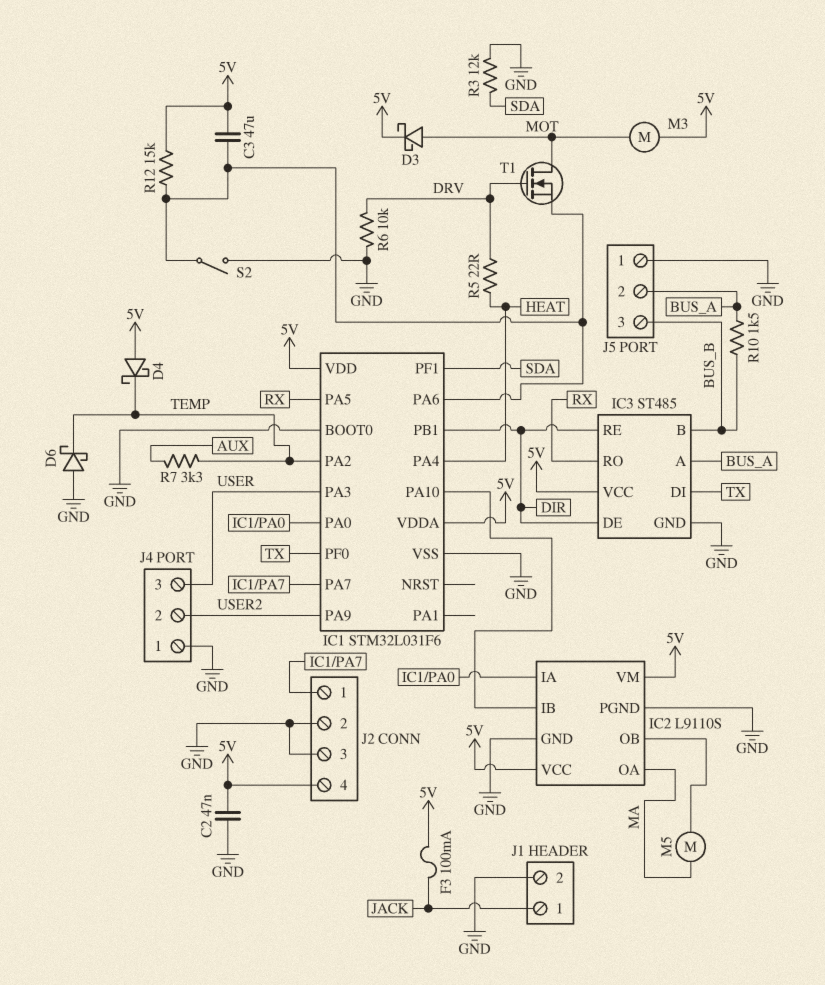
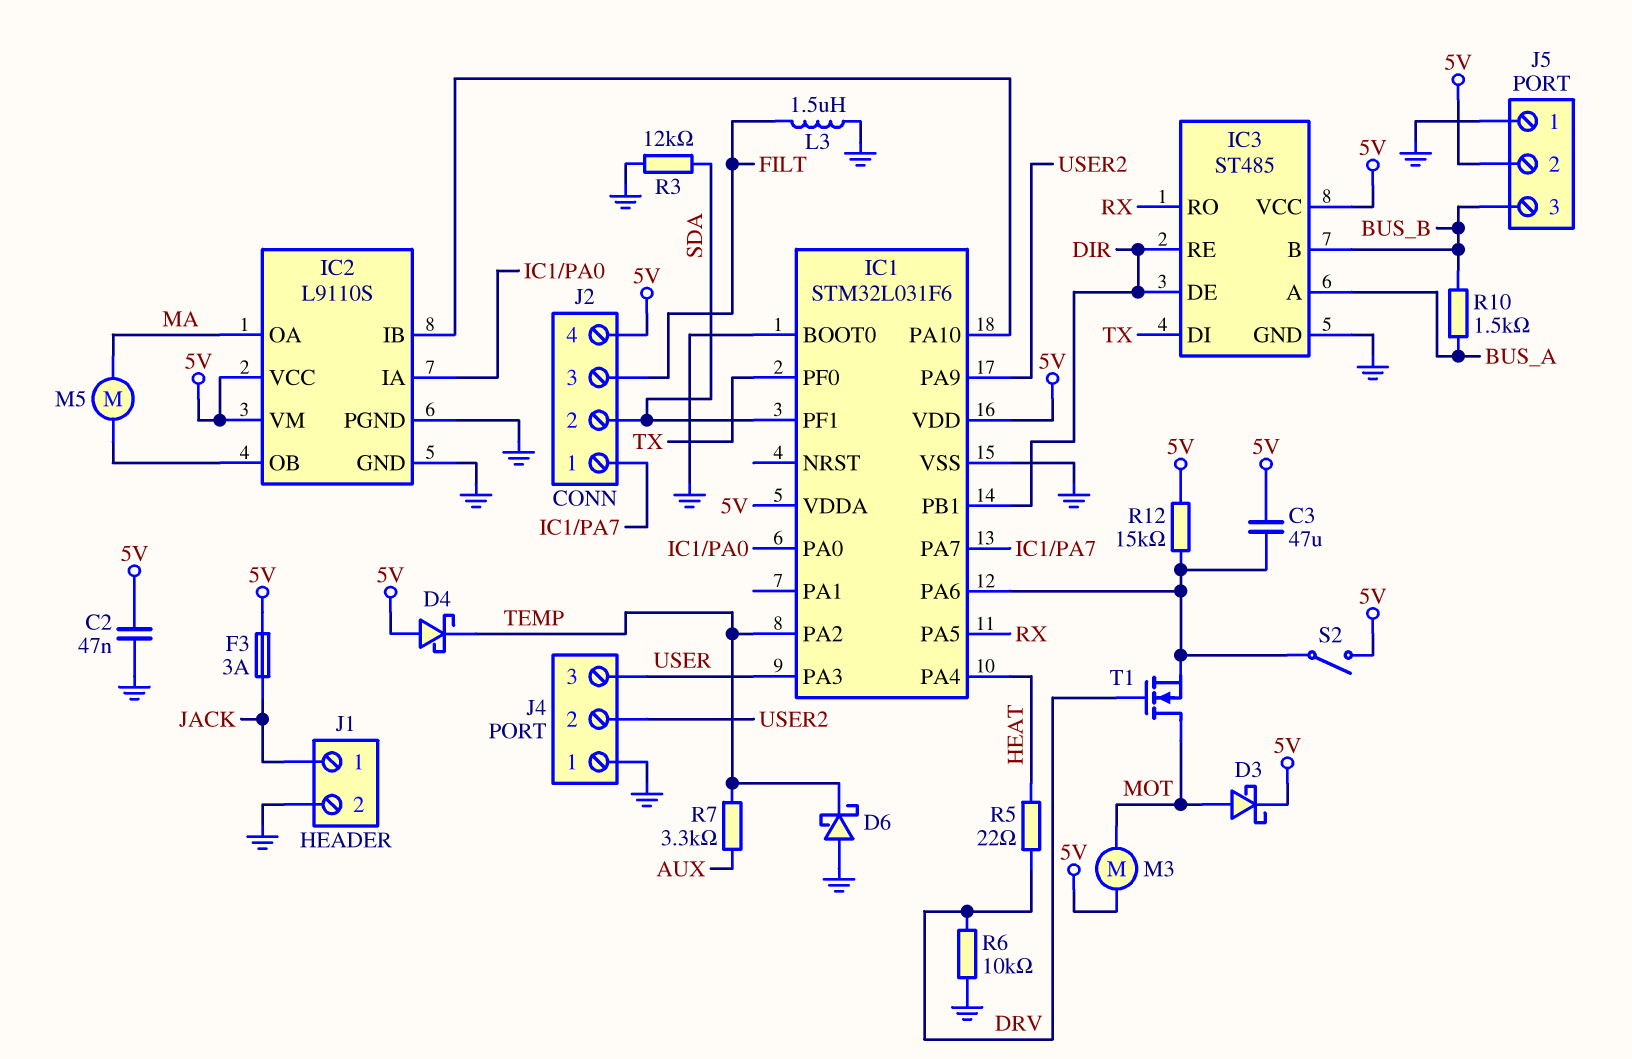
F3: 100mA (5V, JACK) -> 3A (5V, JACK)
J2 pin 2: GND -> SDA
J2 pin 3: GND -> FILT
J5 pin 2: BUS_A -> 5V
L3: none -> 1.5uH (FILT, GND)
S2: switch (GND, IC1/PA6) -> switch (5V, IC1/PA6)

